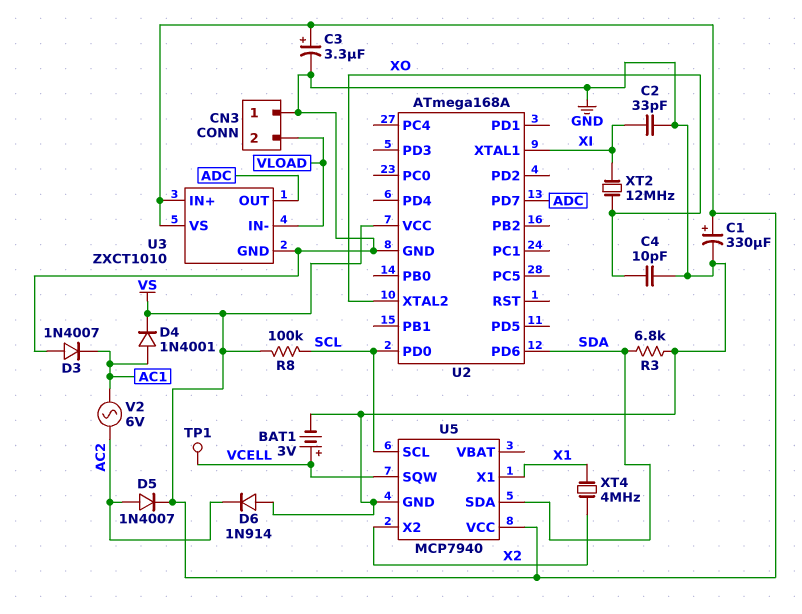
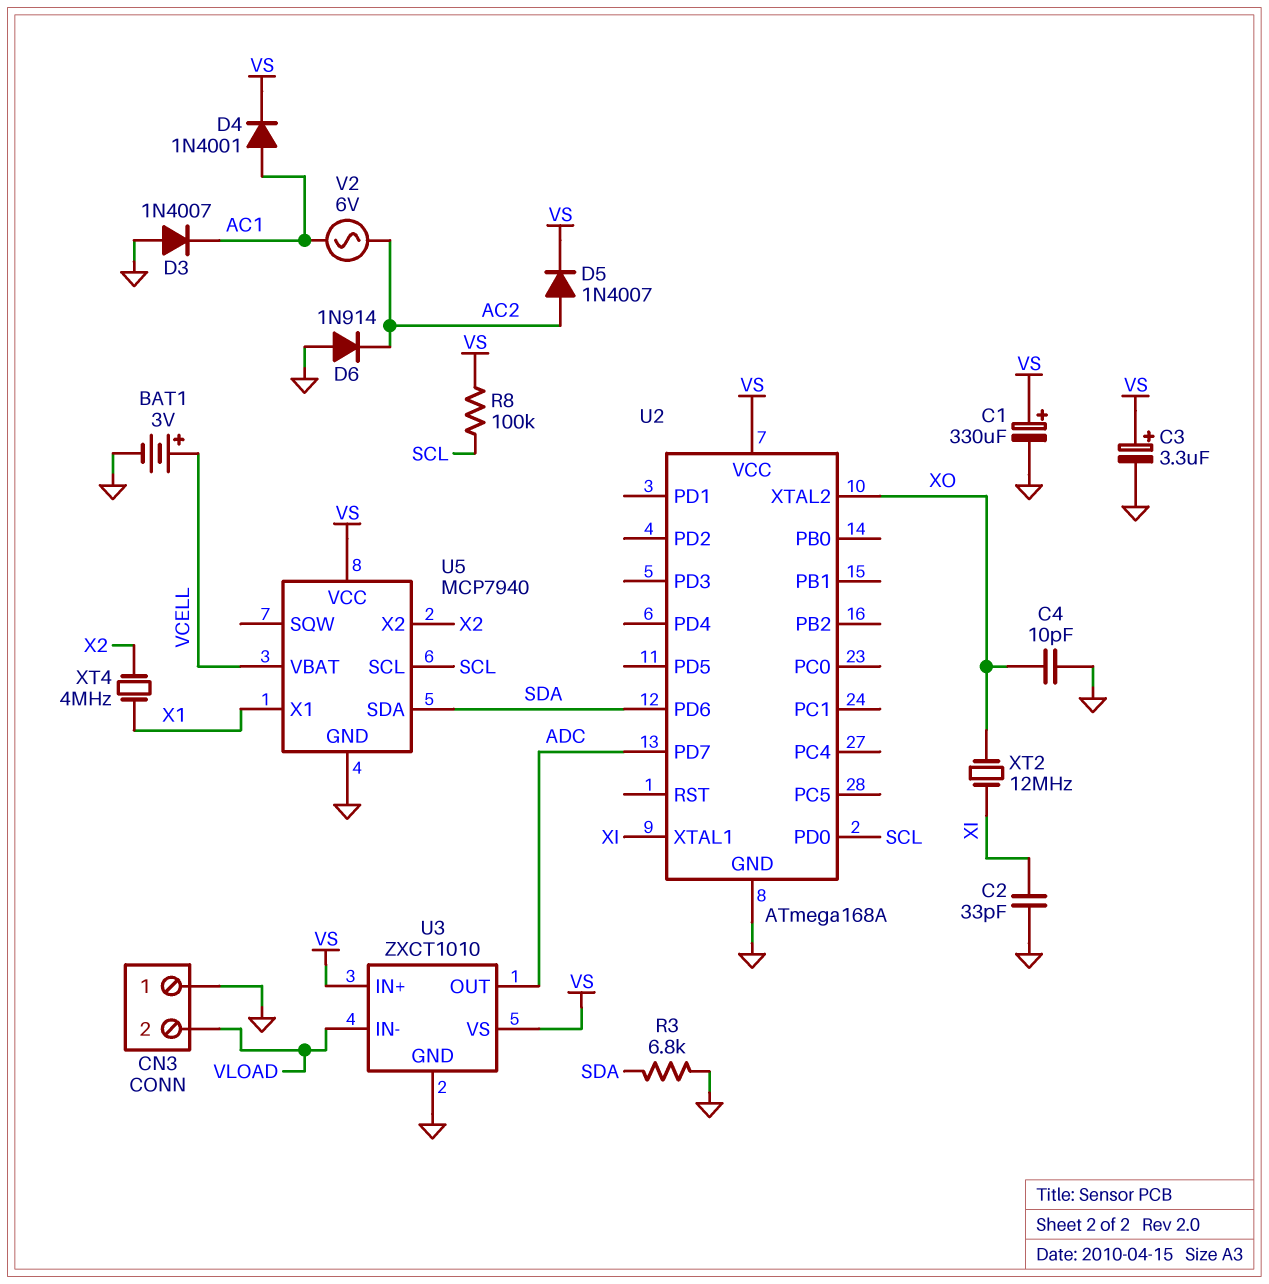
TP1: test point (VCELL) -> none
U5 pin SQW: VCELL -> none
U5 pin VBAT: none -> VCELL

